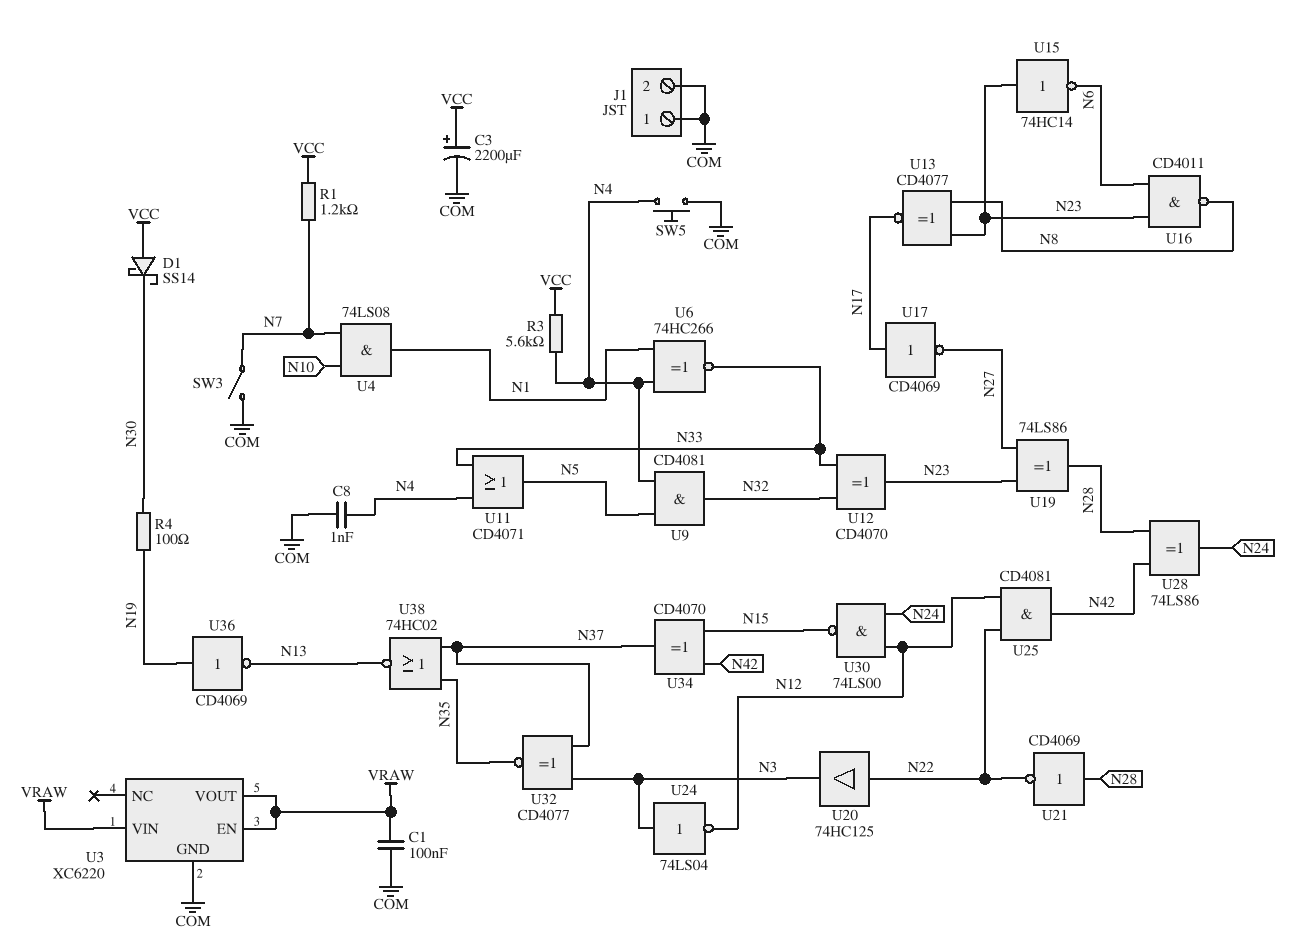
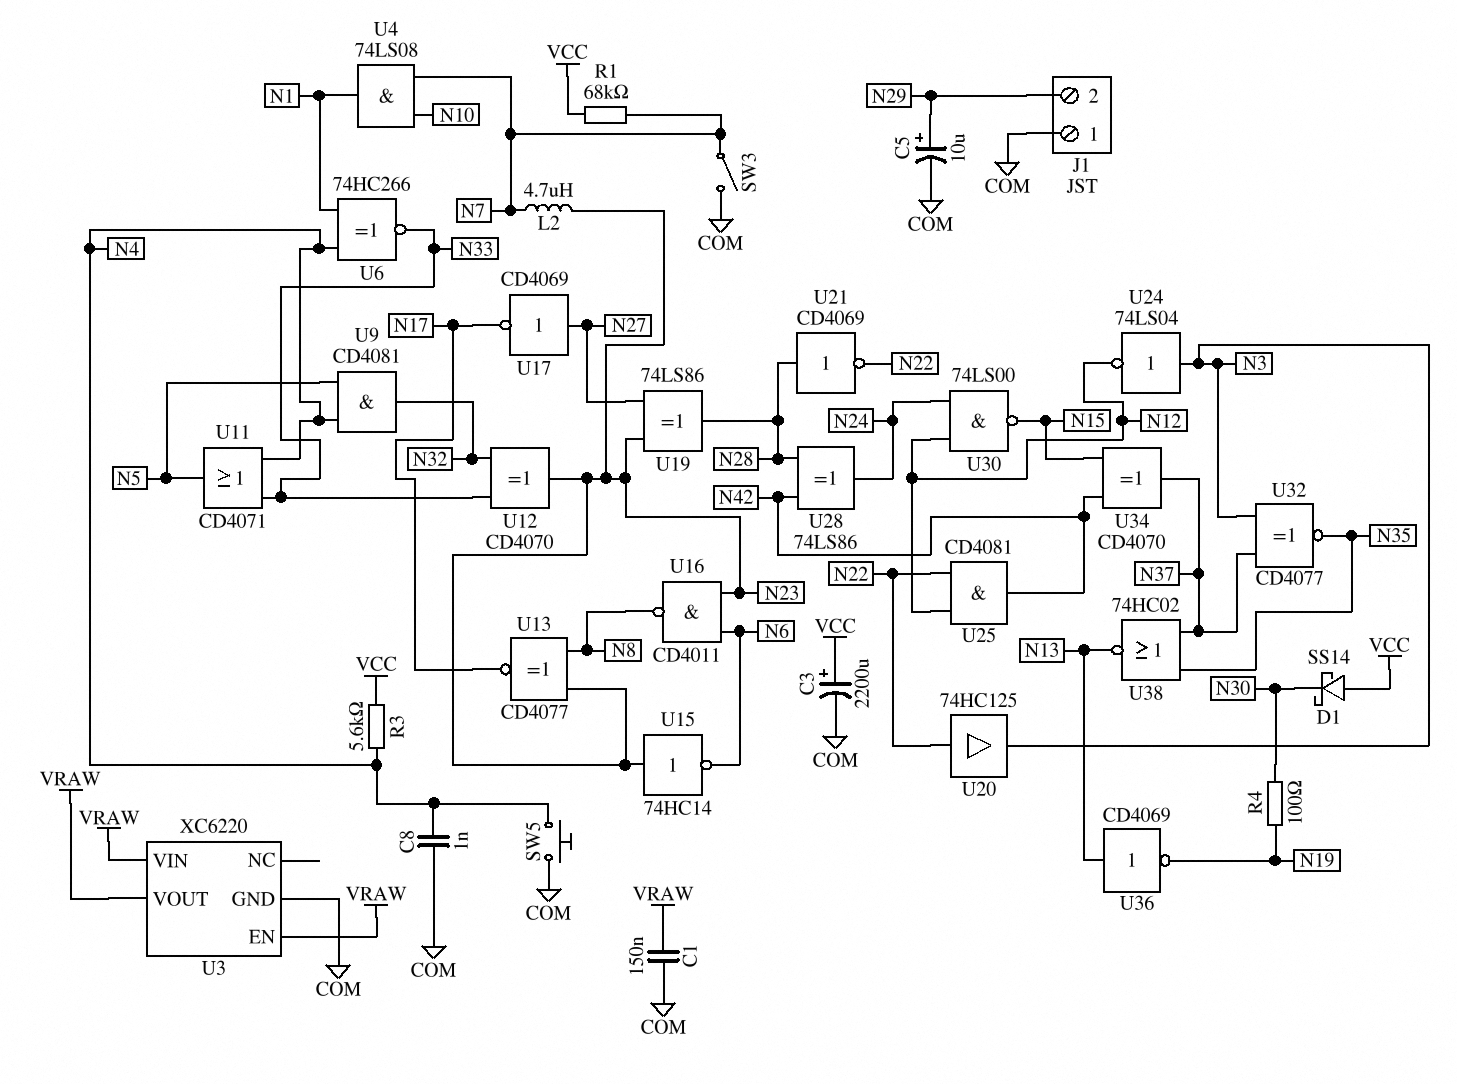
C1: 100nF (COM, VRAW) -> 150nF (COM, VRAW)
C5: none -> 10uF (plus N29, minus COM)
J1 pin 2: COM -> N29
L2: none -> 4.7uH (N7, N23)
R1: 1.2k (N7, VCC) -> 68k (N7, VCC)
U17: NOT CD4069 (in N17, out N27) -> NOT CD4069 (in N27, out N17)
U36: NOT CD4069 (in N19, out N13) -> NOT CD4069 (in N13, out N19)

